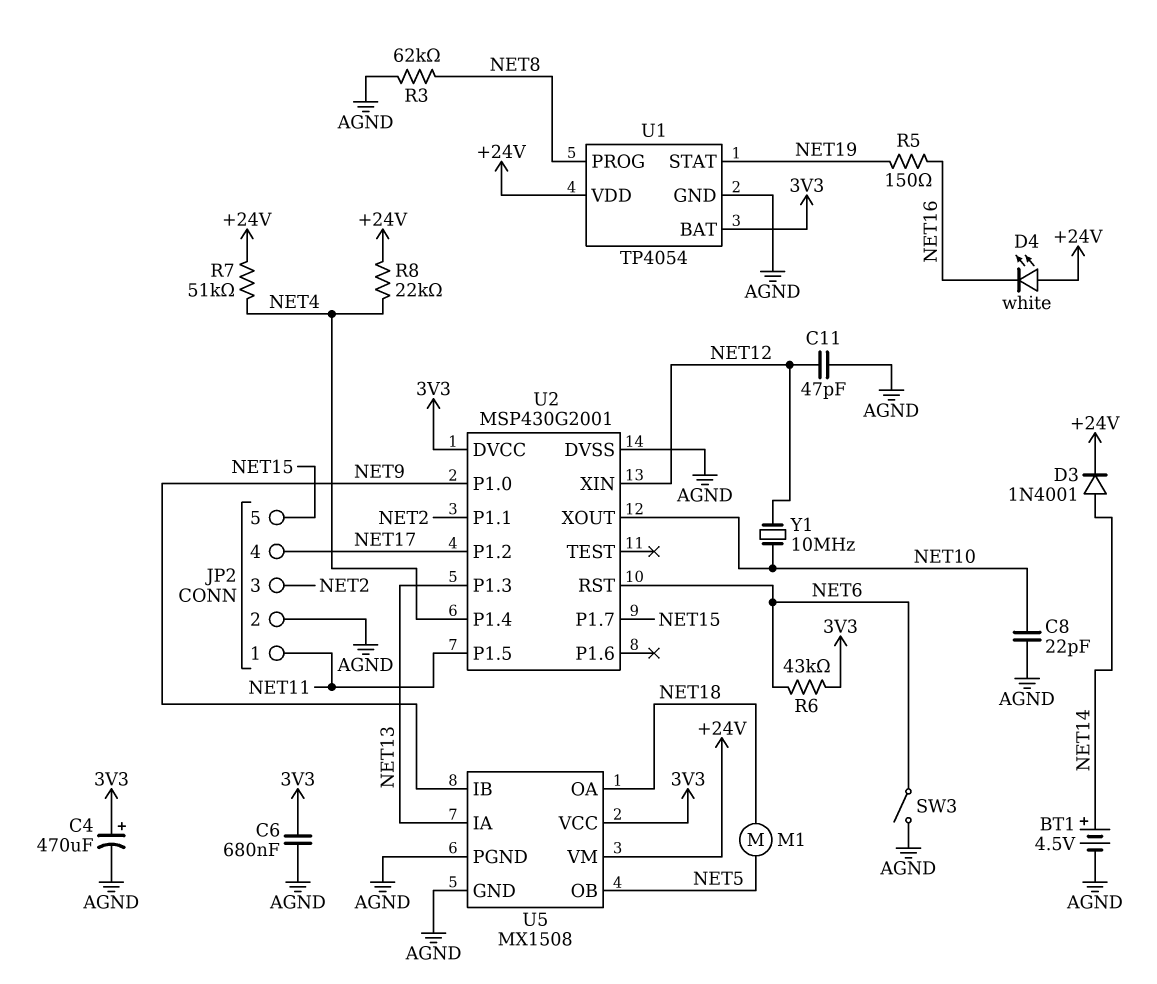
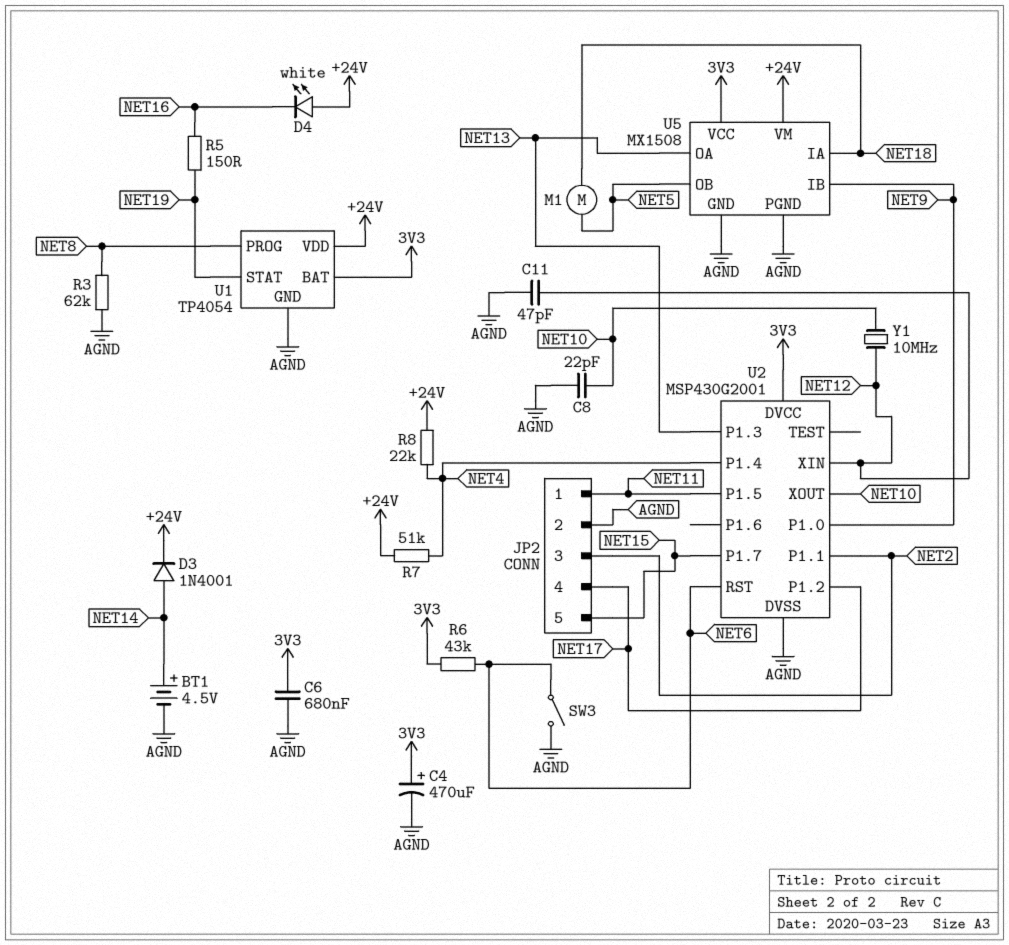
U5 pin IA: NET13 -> NET18
U5 pin OA: NET18 -> NET13

